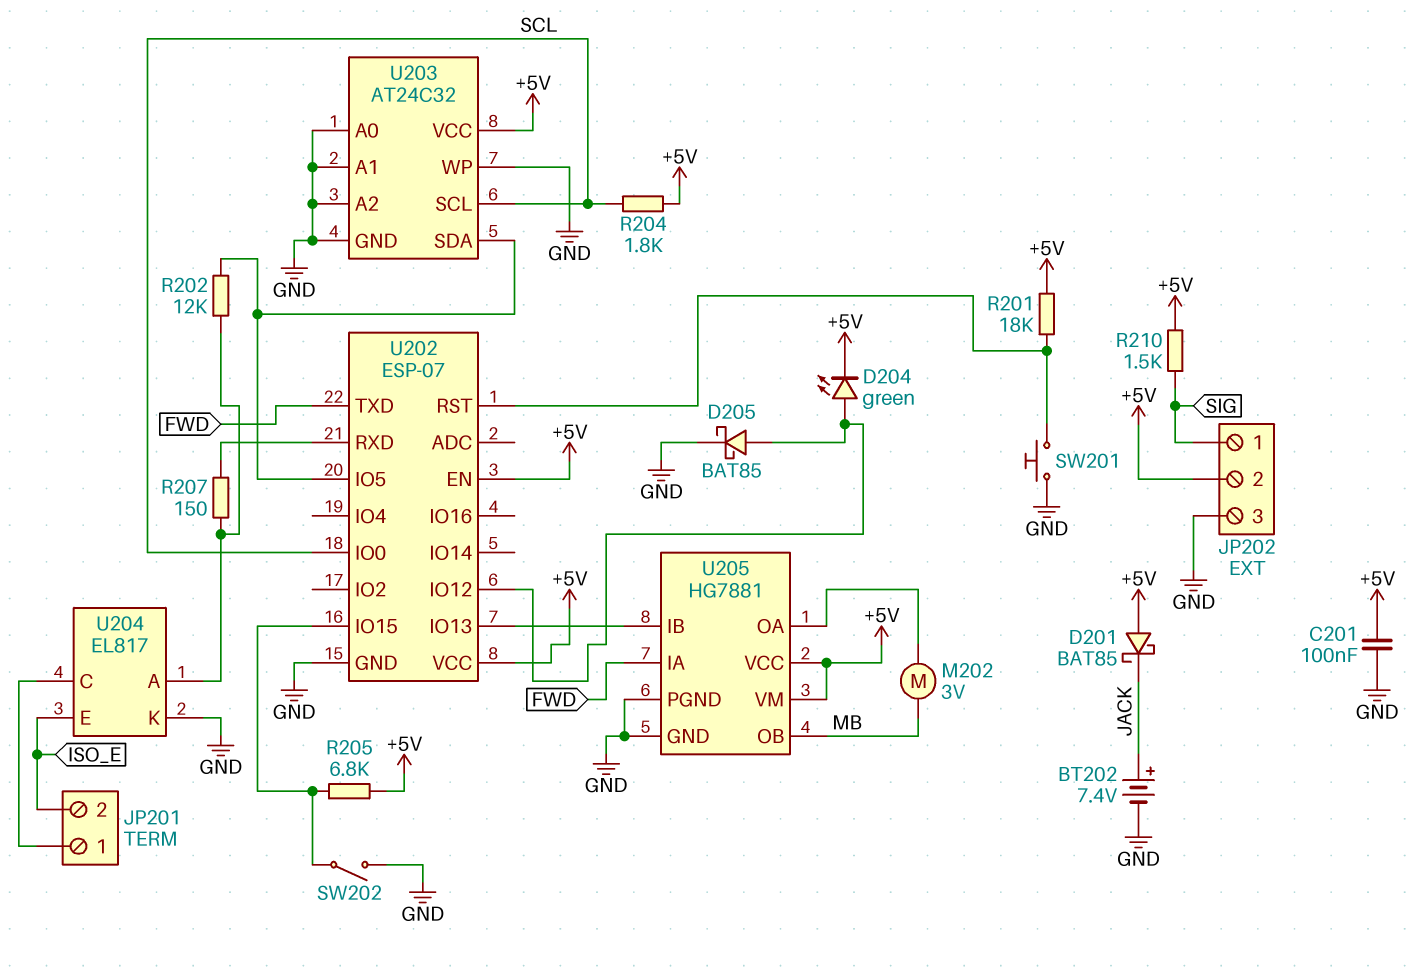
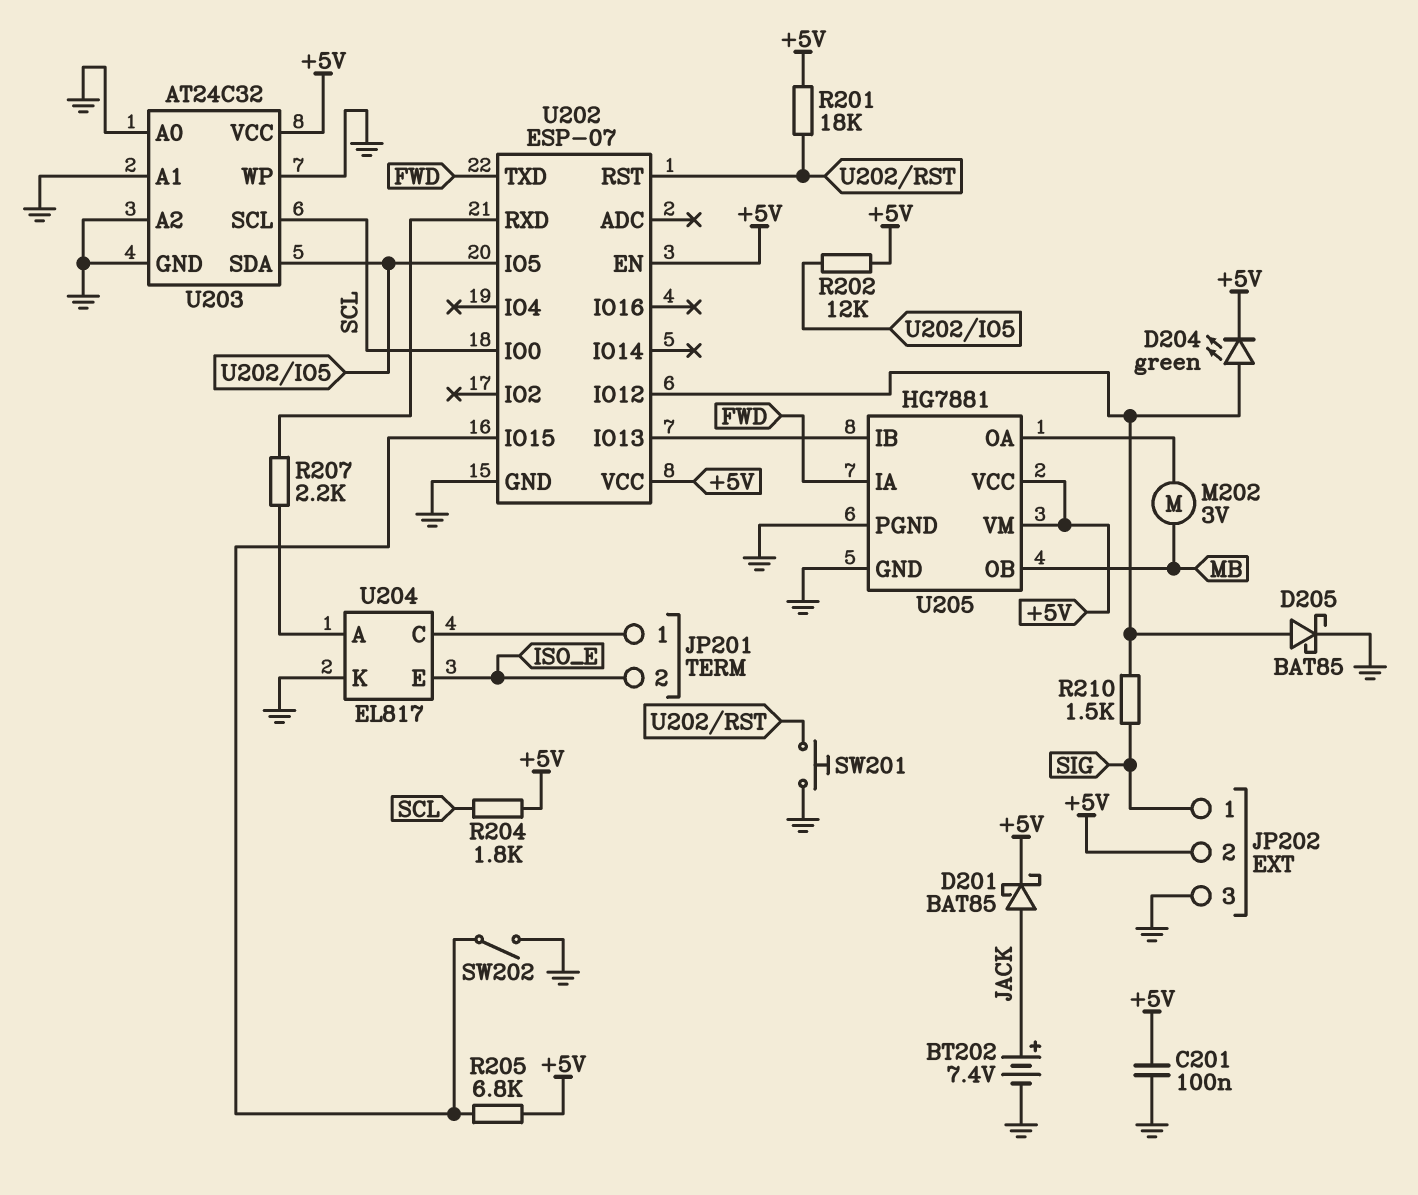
D201: schottky BAT85 (A +5V, K JACK) -> schottky BAT85 (A JACK, K +5V)
R202: 12k (U202/IO5, U204/A) -> 12k (+5V, U202/IO5)
R207: 150 (U202/RXD, U204/A) -> 2.2k (U202/RXD, U204/A)
R210: 1.5k (+5V, SIG) -> 1.5k (SIG, U202/IO12)

